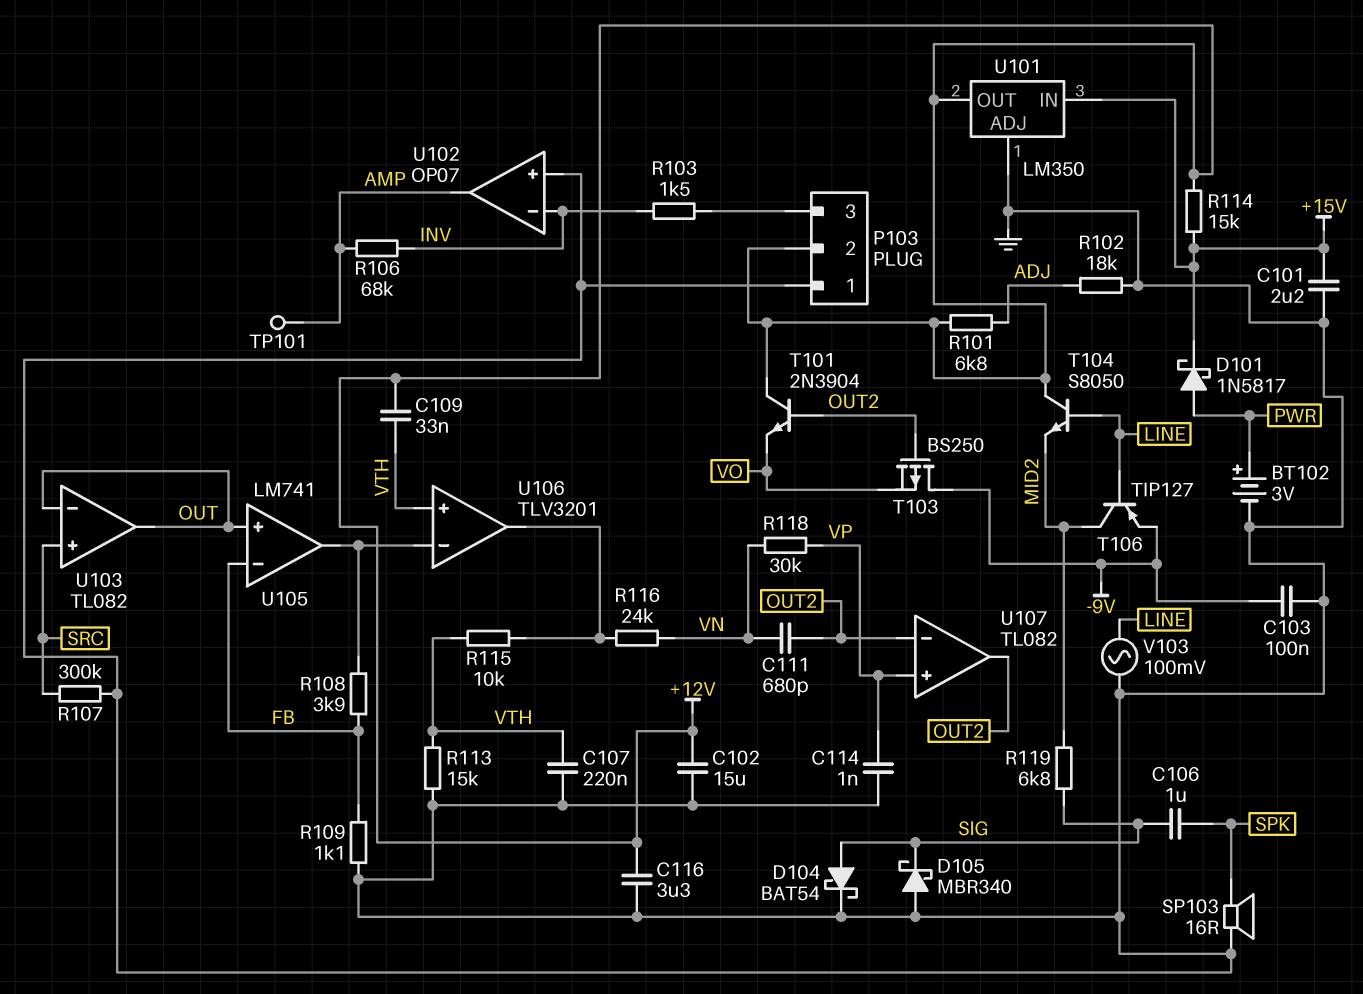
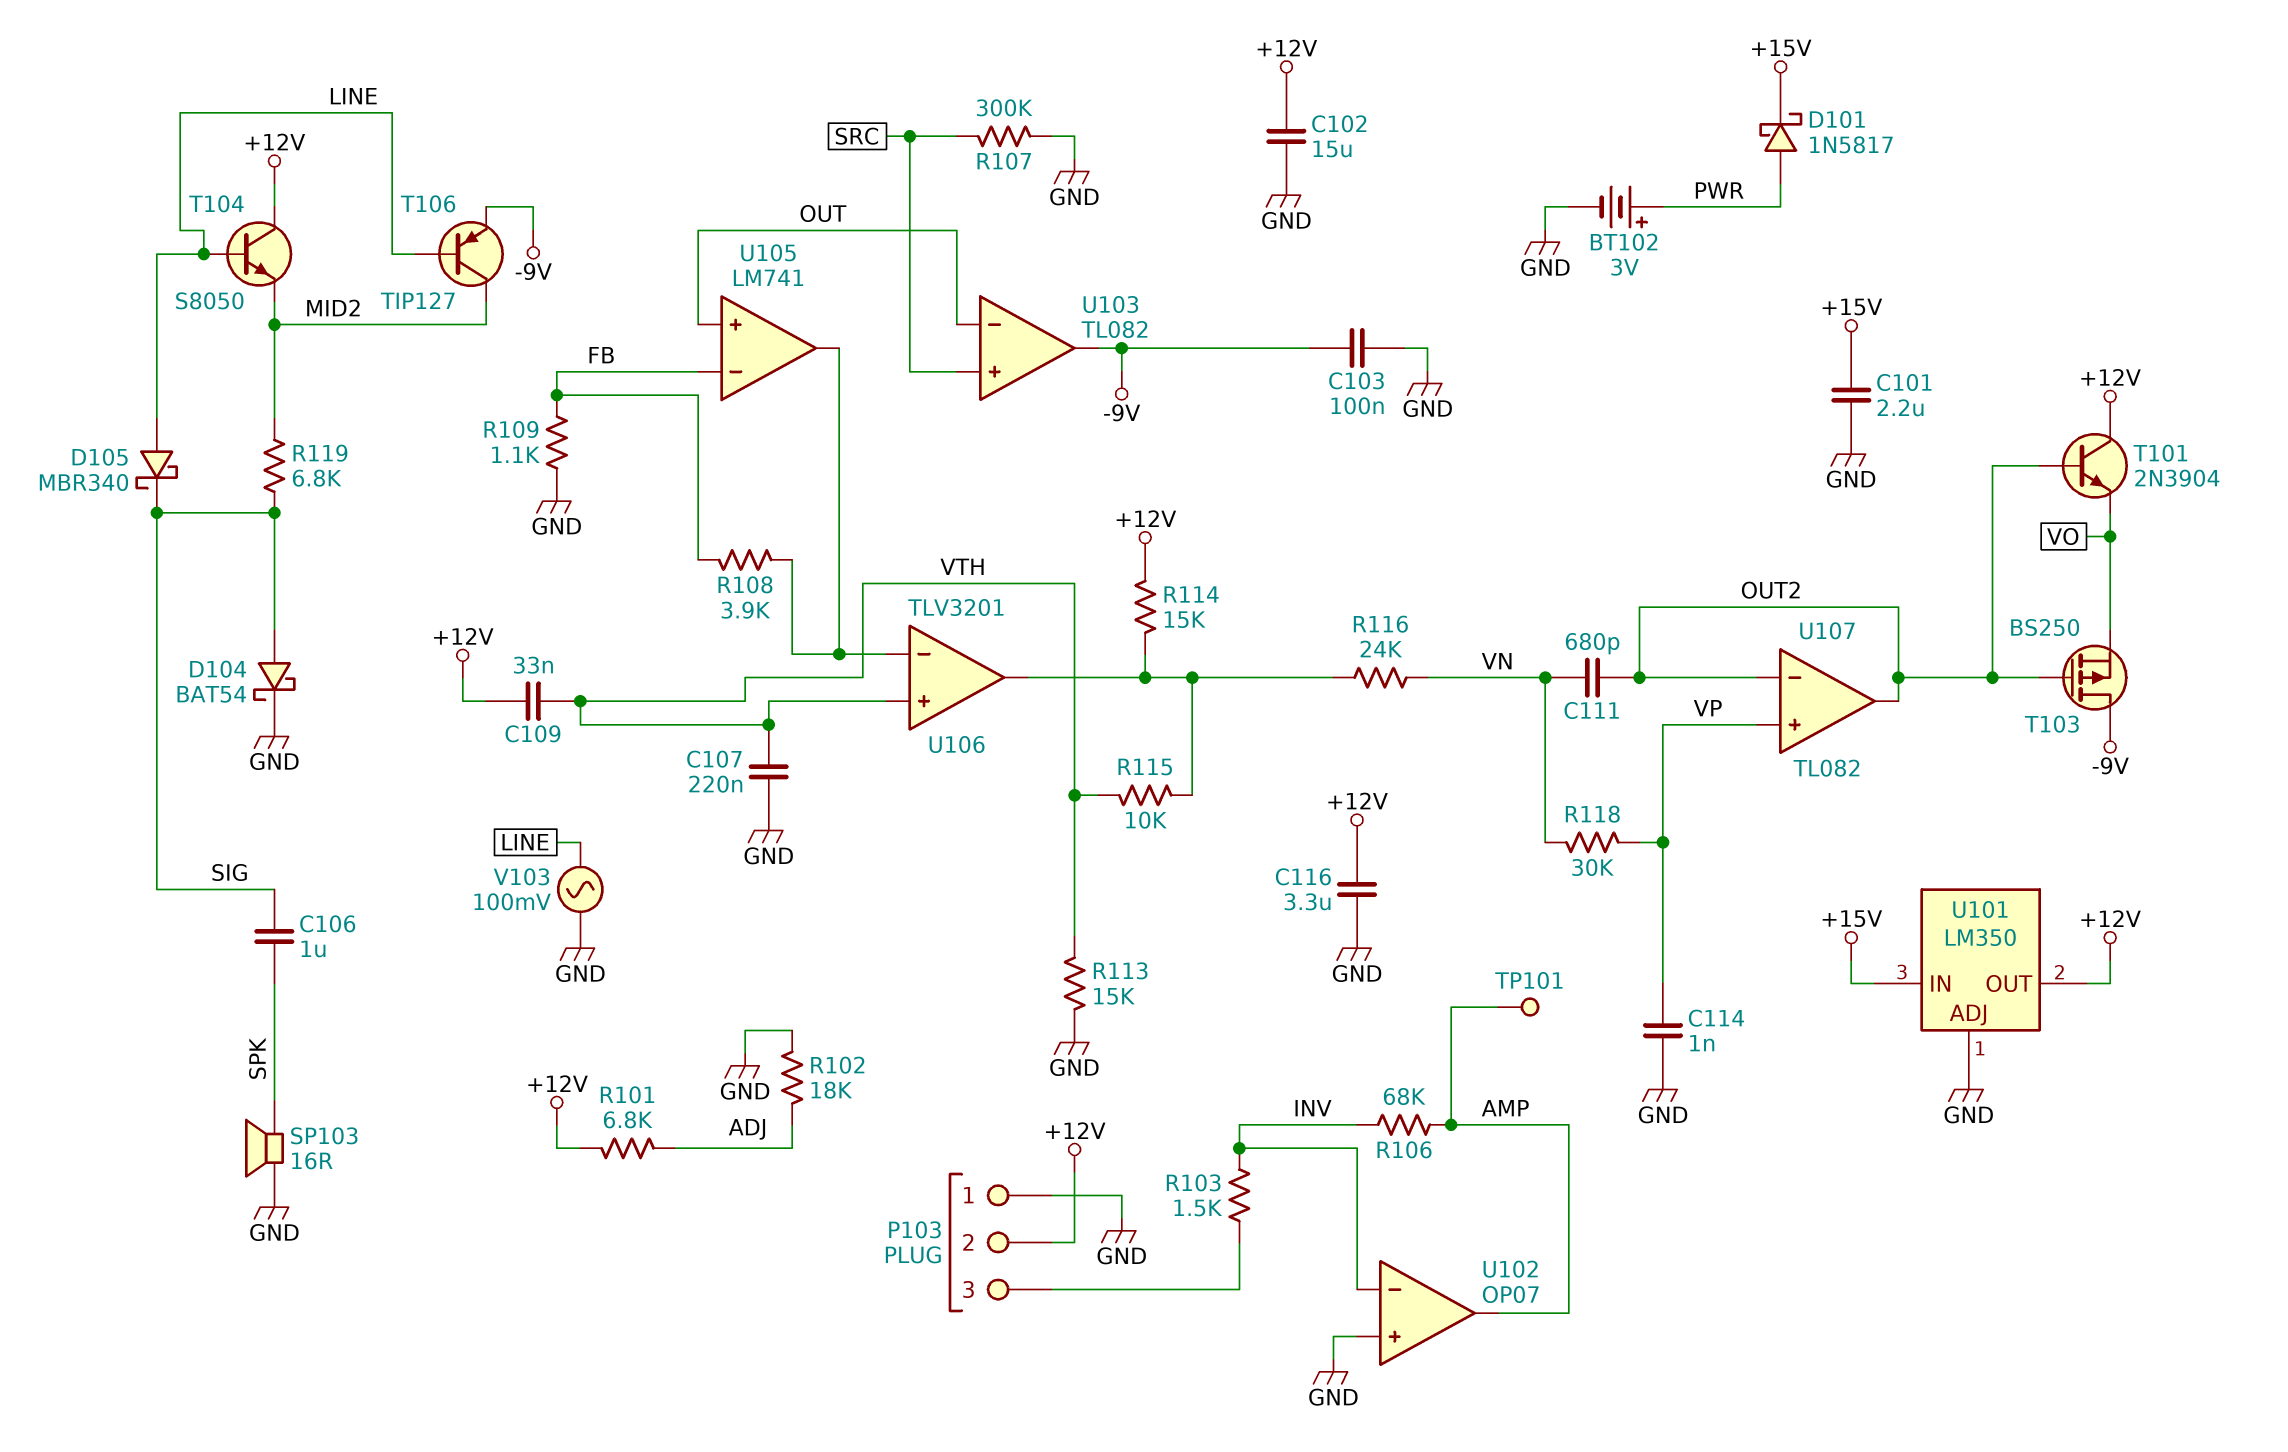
D105: schottky MBR340 (A GND, K SIG) -> schottky MBR340 (A LINE, K SIG)
R114: 15k (+12V, +15V) -> 15k (+12V, U106/out)
U103 pin out: OUT -> -9V

